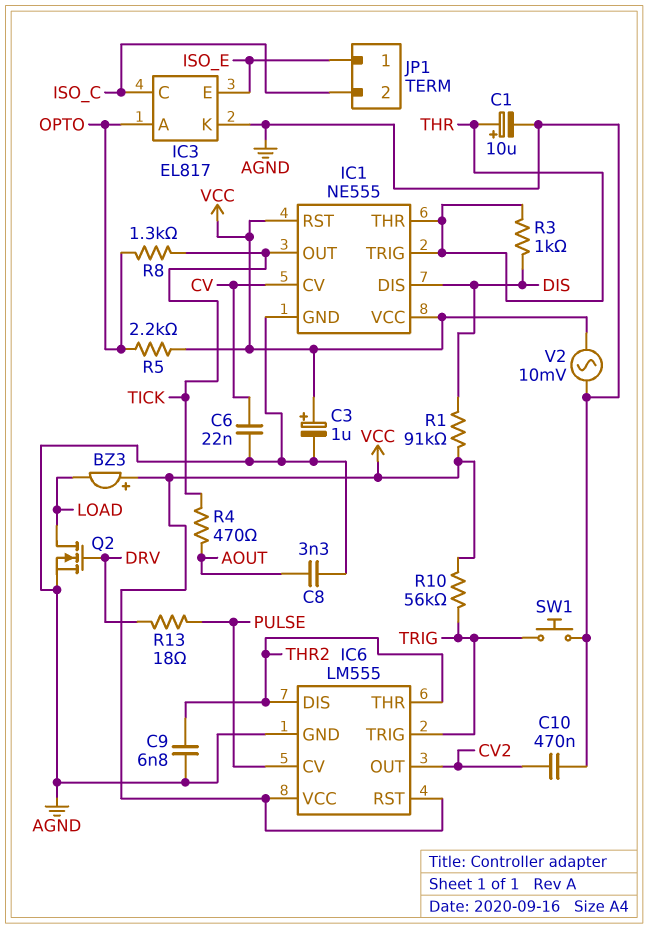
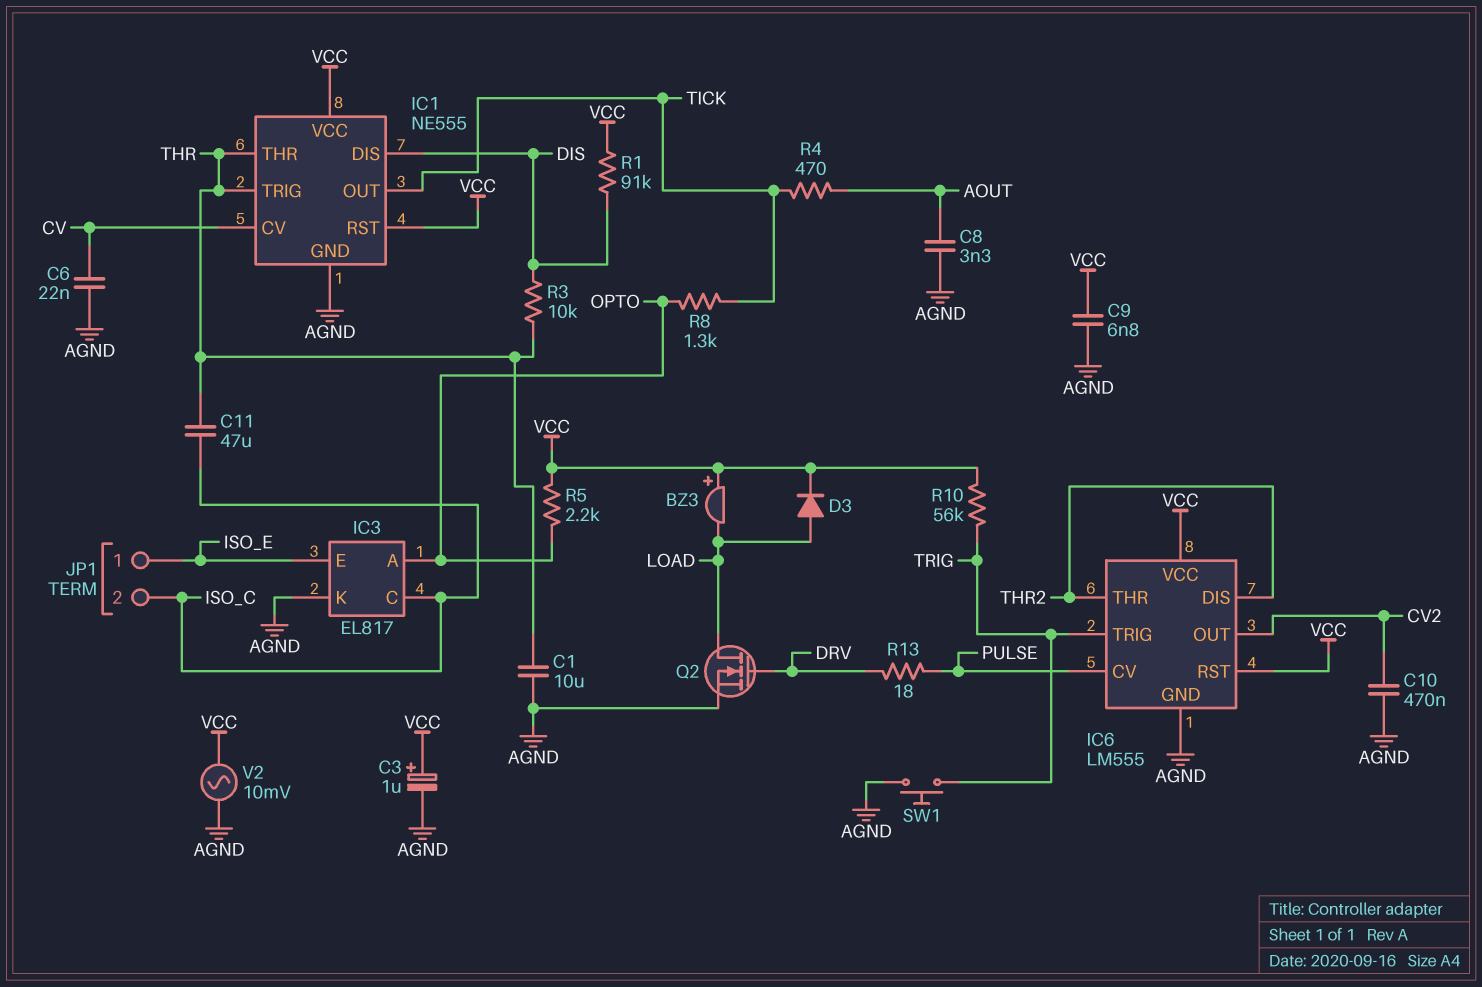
C1: 10uF (plus THR, minus AGND) -> 10uF (AGND, THR)
C9: 6.8nF (AGND, THR2) -> 6.8nF (AGND, VCC)
C11: none -> 47uF (ISO_C, THR)
D3: none -> diode (A LOAD, K VCC)
R3: 1k (DIS, THR) -> 10k (DIS, THR)

